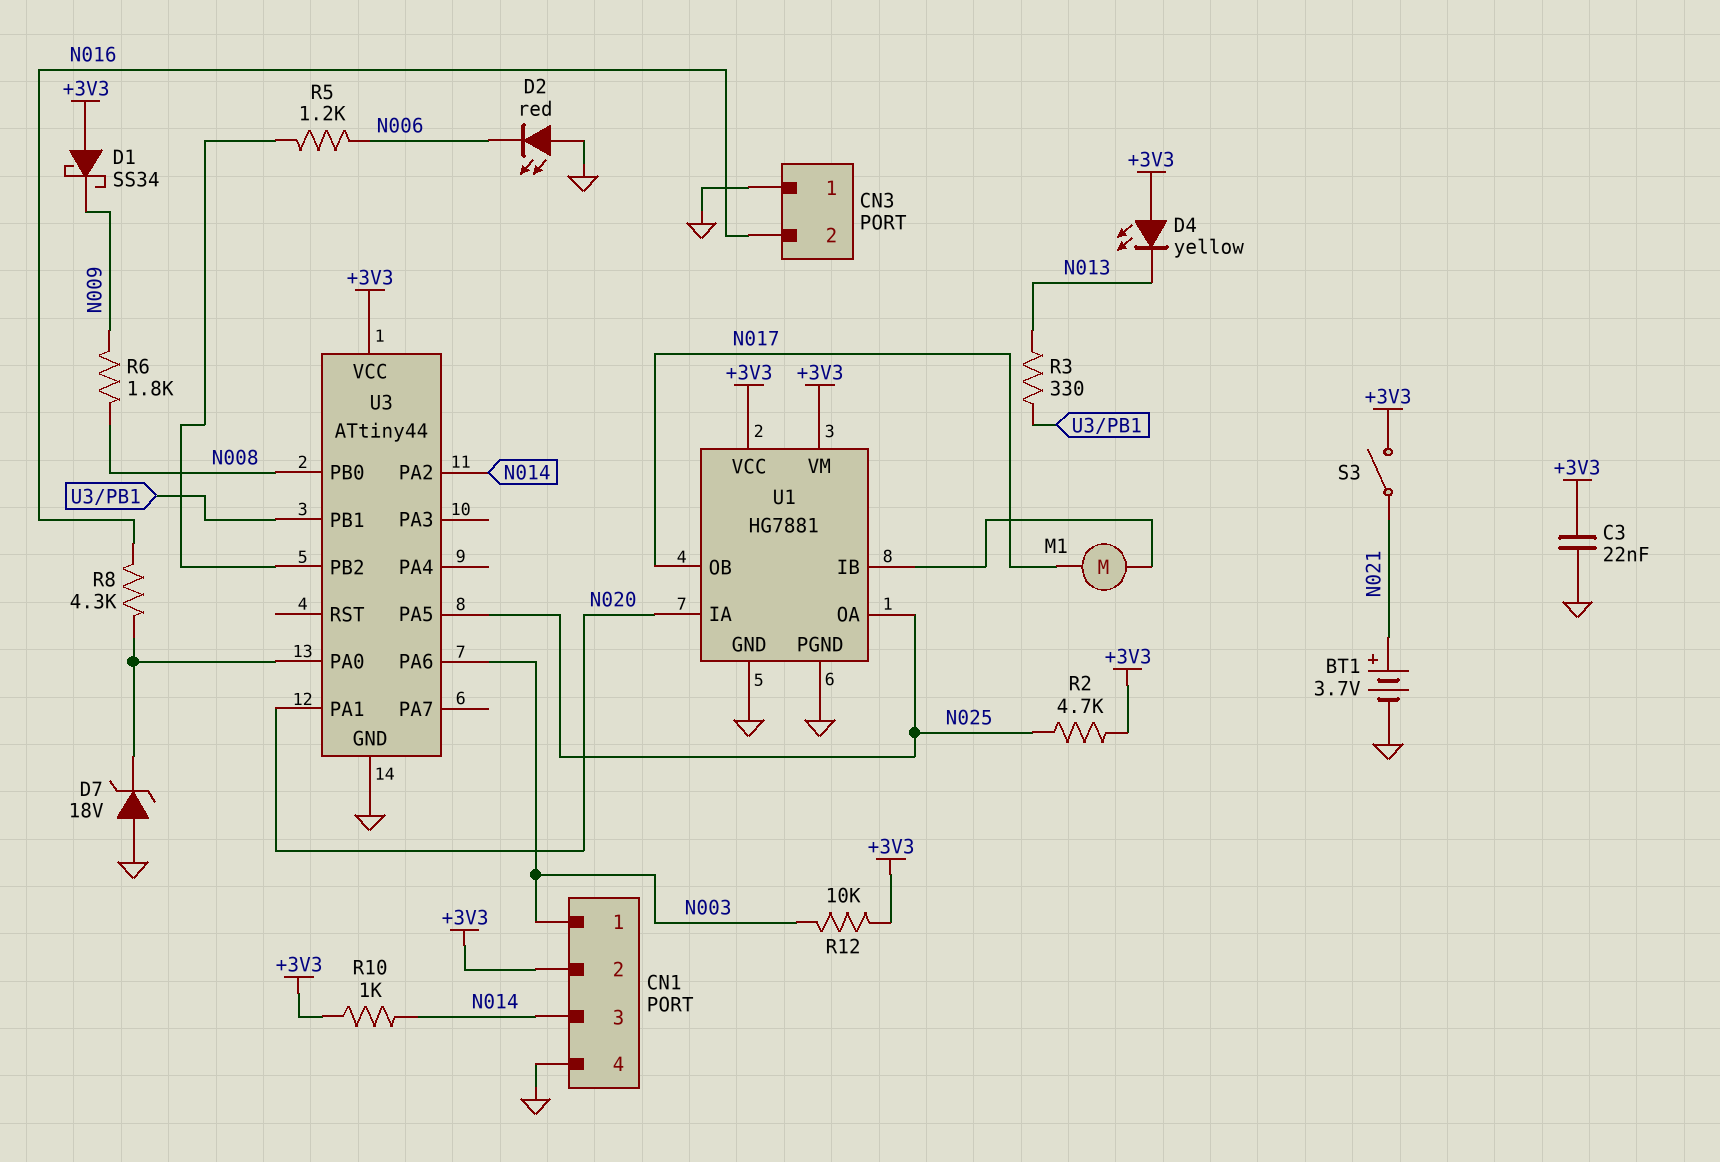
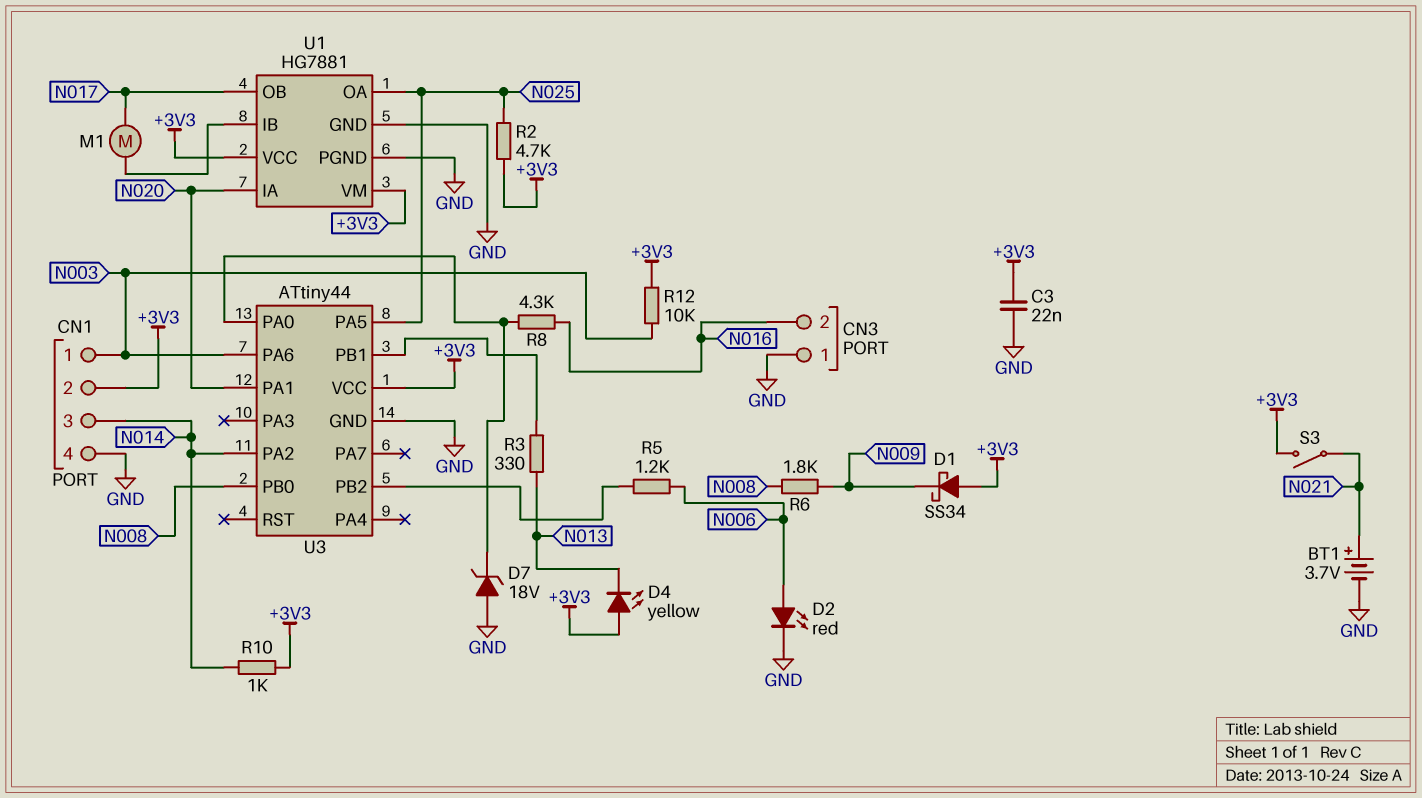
D2: LED red (A GND, K N006) -> LED red (A N006, K GND)

